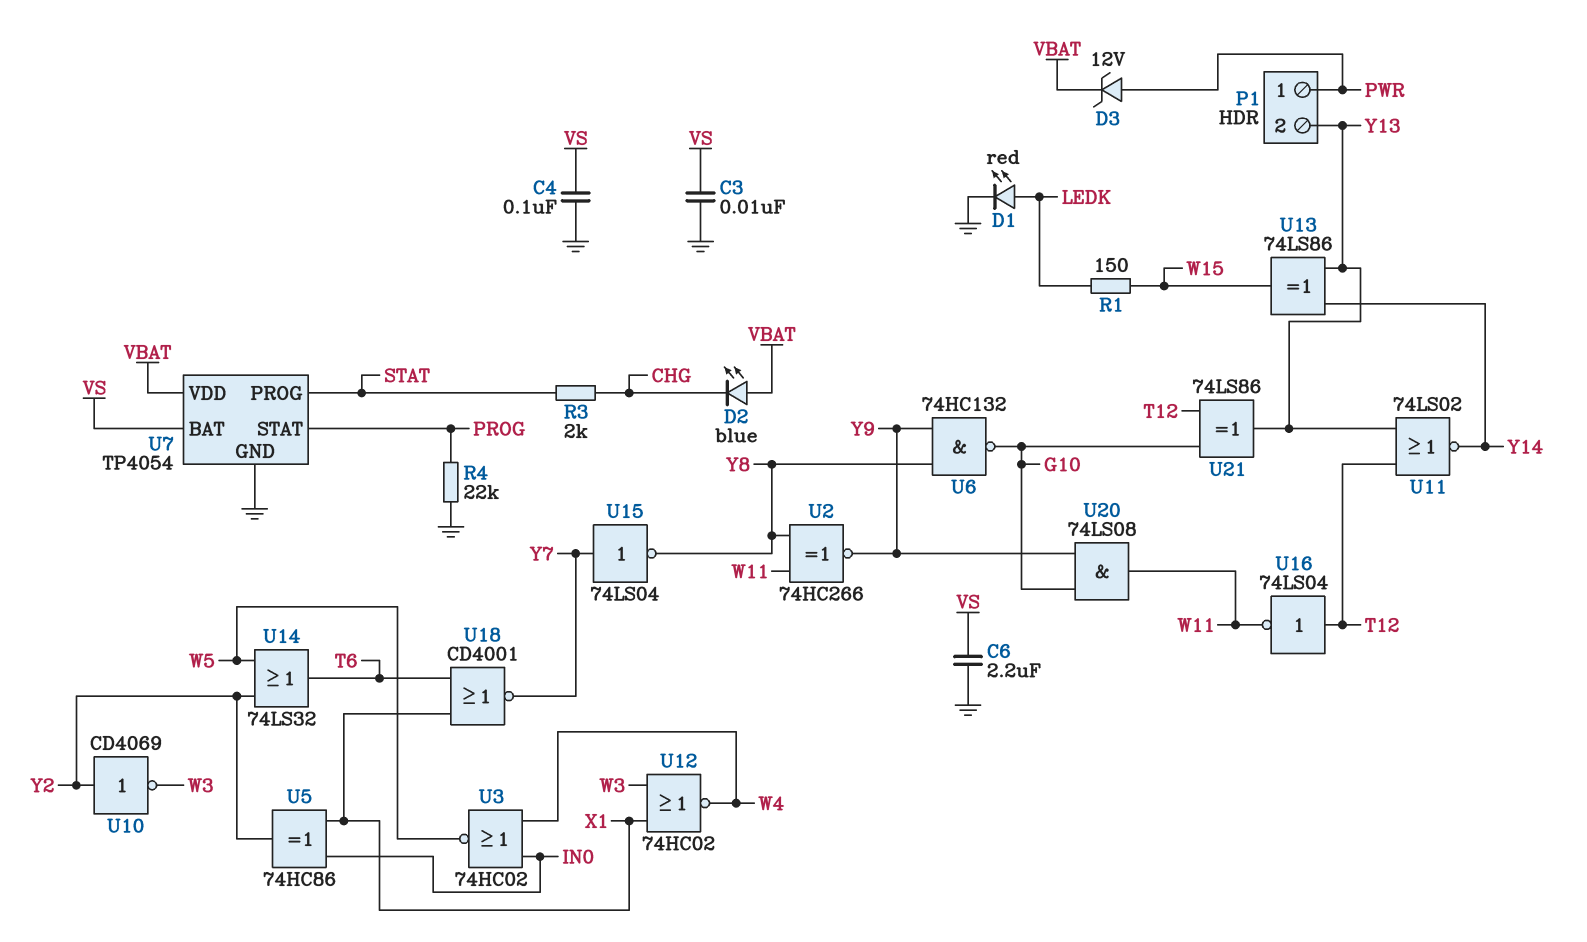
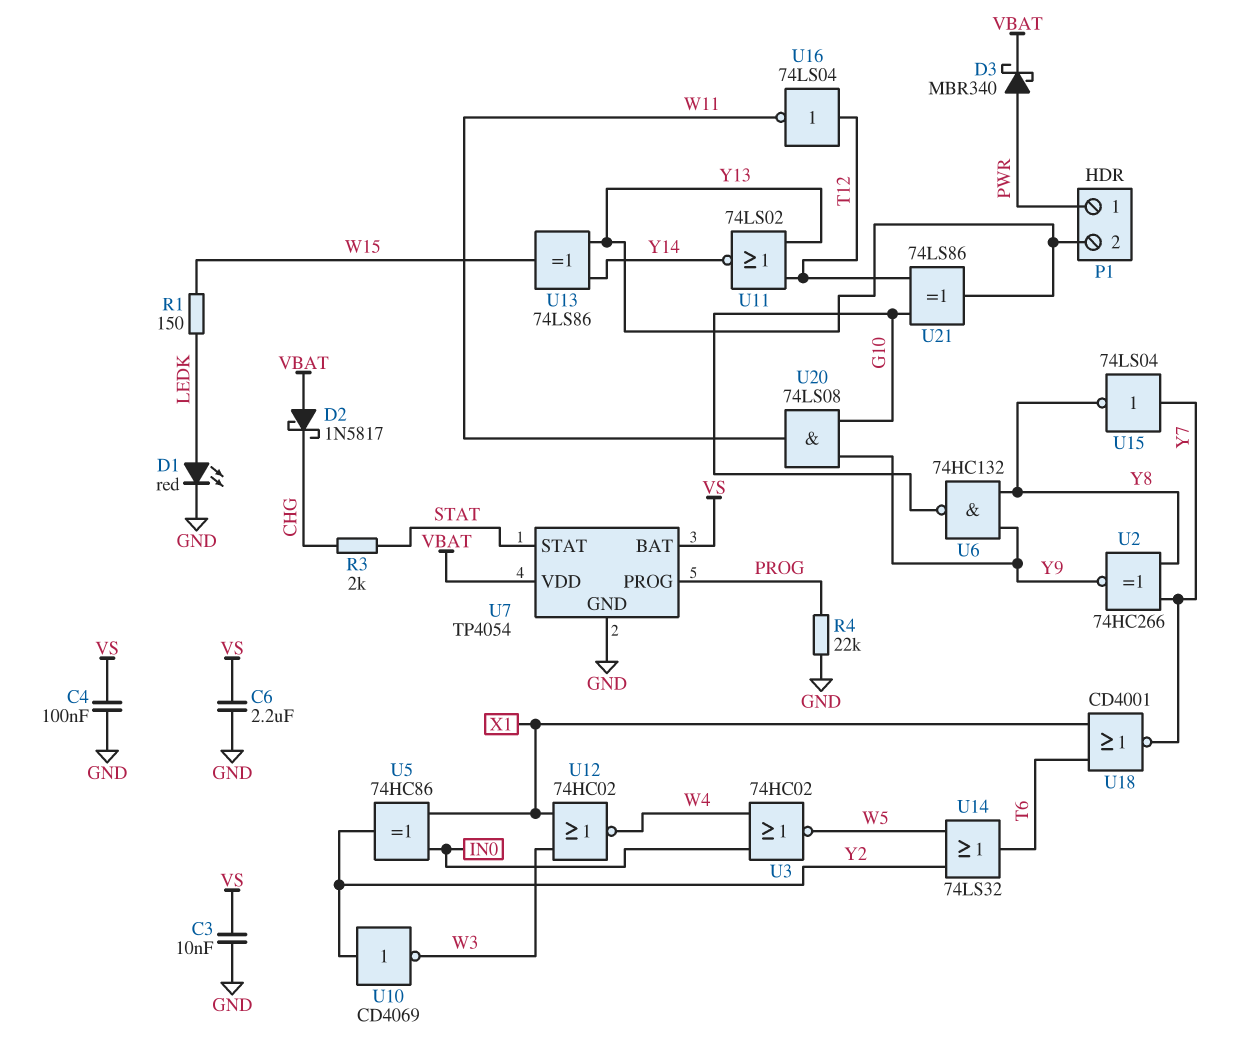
D2: LED blue (A VBAT, K CHG) -> schottky 1N5817 (A VBAT, K CHG)
D3: zener 12V (A PWR, K VBAT) -> schottky MBR340 (A PWR, K VBAT)
U2: XNOR 74HC266 (in W11, in Y8, out Y9) -> XNOR 74HC266 (in Y7, in Y8, out Y9)
U7 pin PROG: STAT -> PROG
U7 pin STAT: PROG -> STAT

